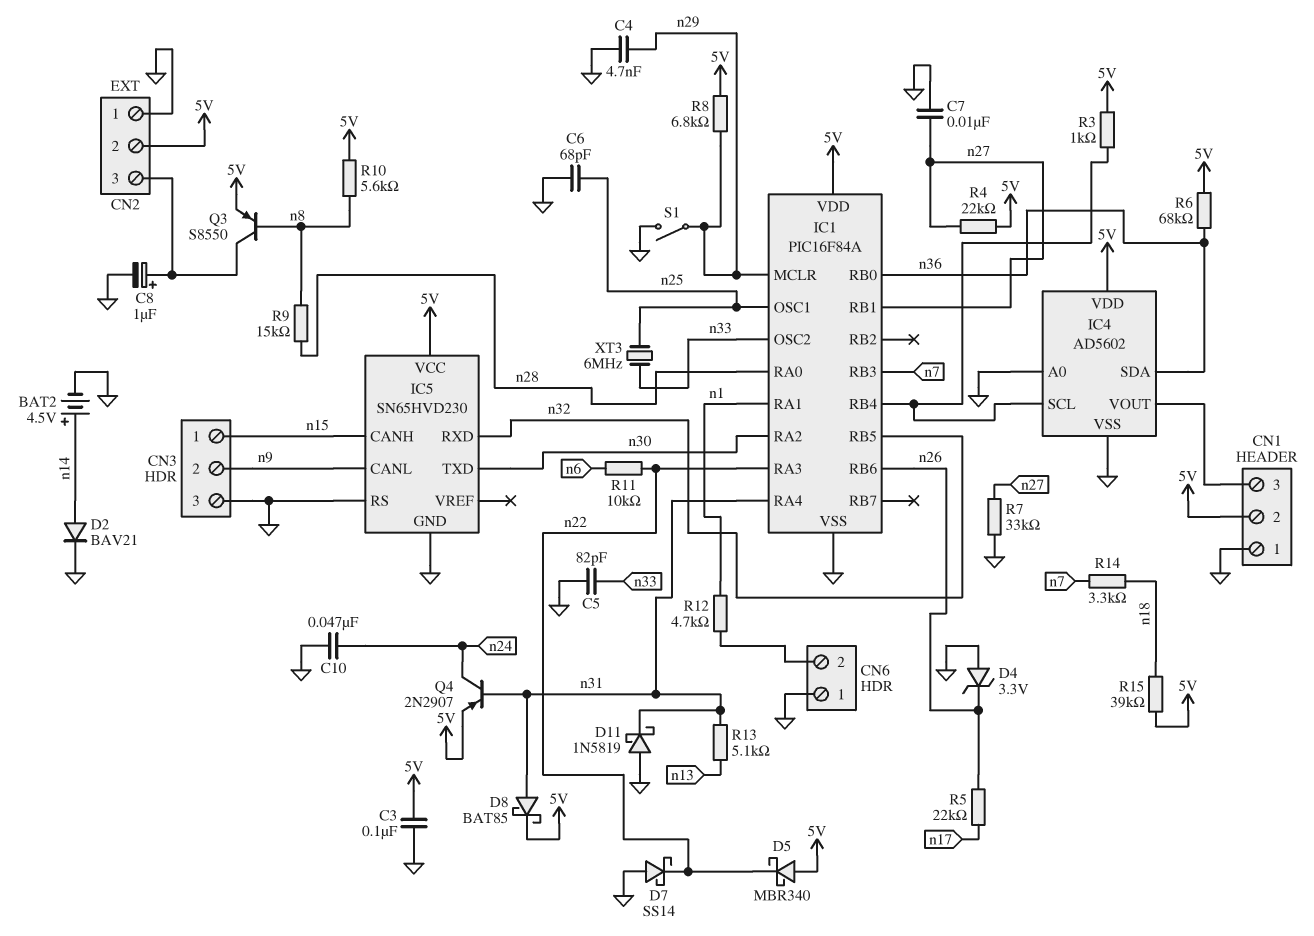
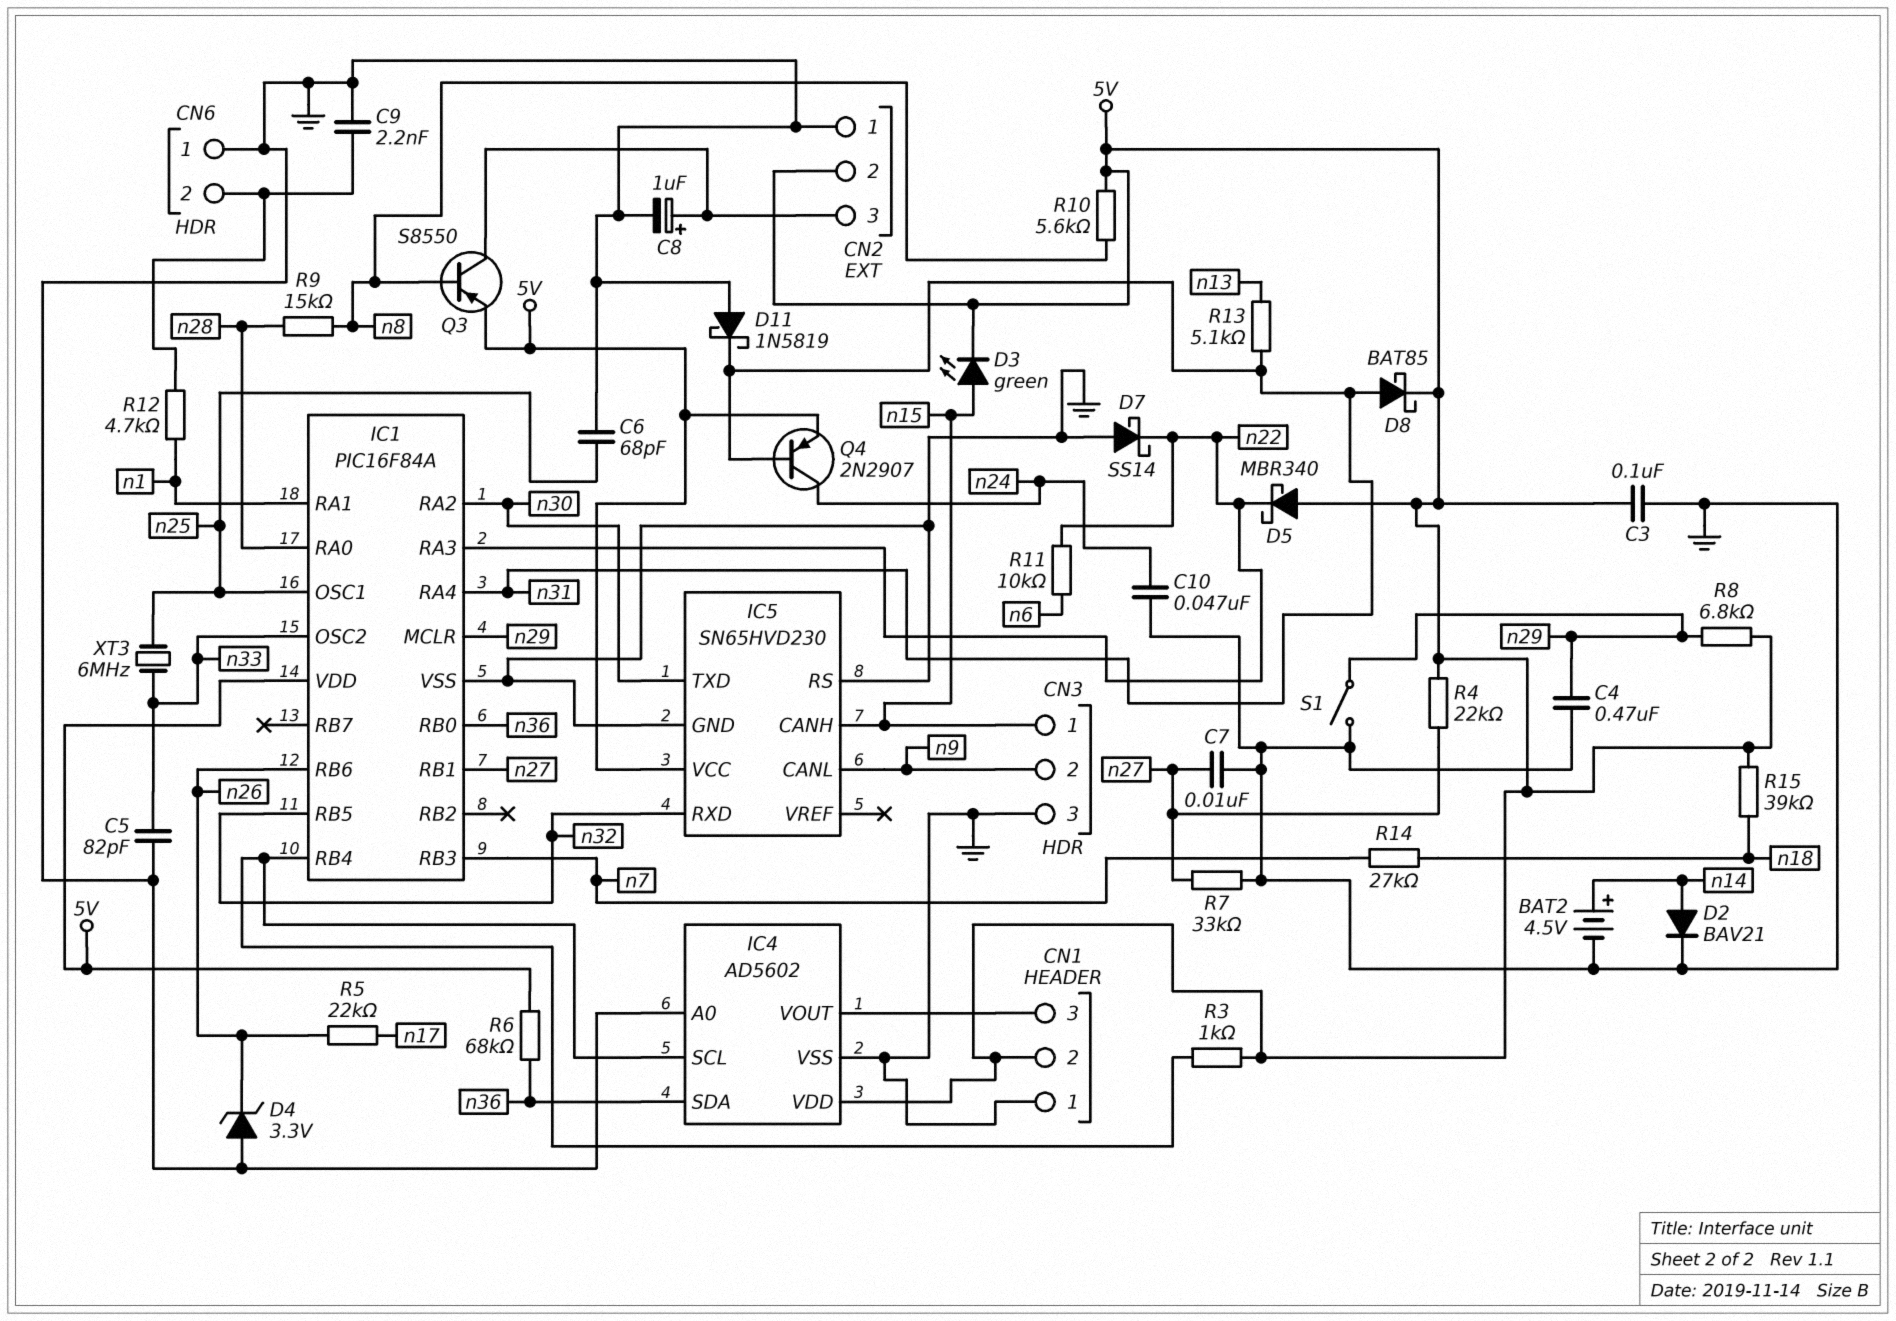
C4: 4.7nF (GND, n29) -> 470nF (GND, n29)
C9: none -> 2.2nF (CN6/2, GND)
D3: none -> LED green (A n15, K 5V)
R14: 3.3k (n7, n18) -> 27k (n7, n18)

